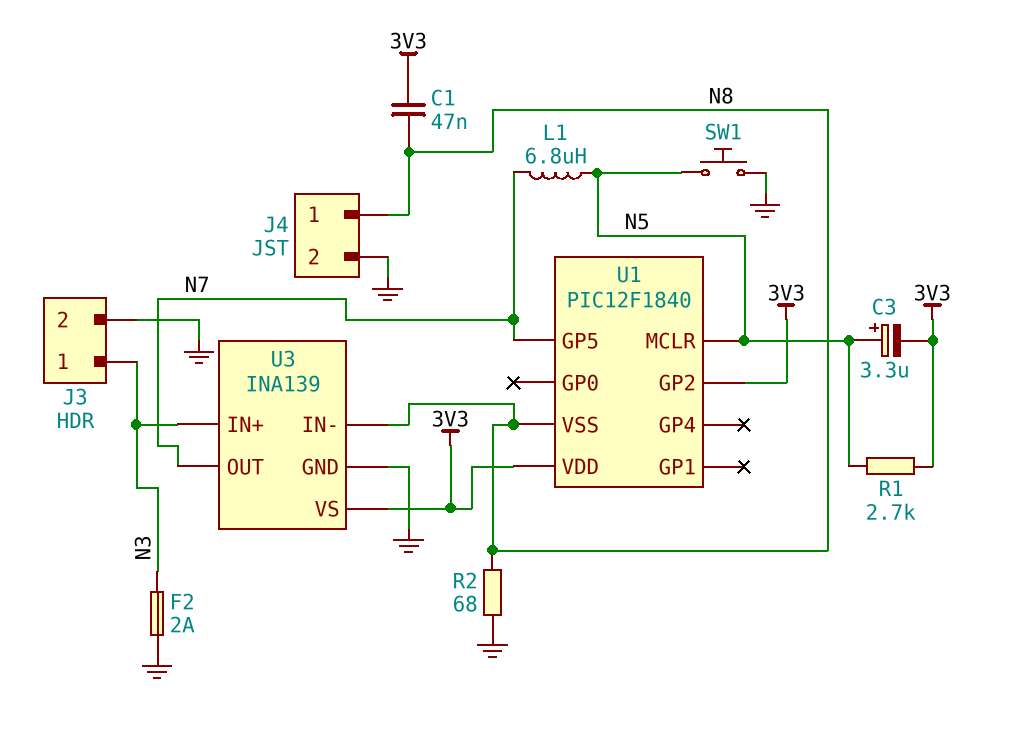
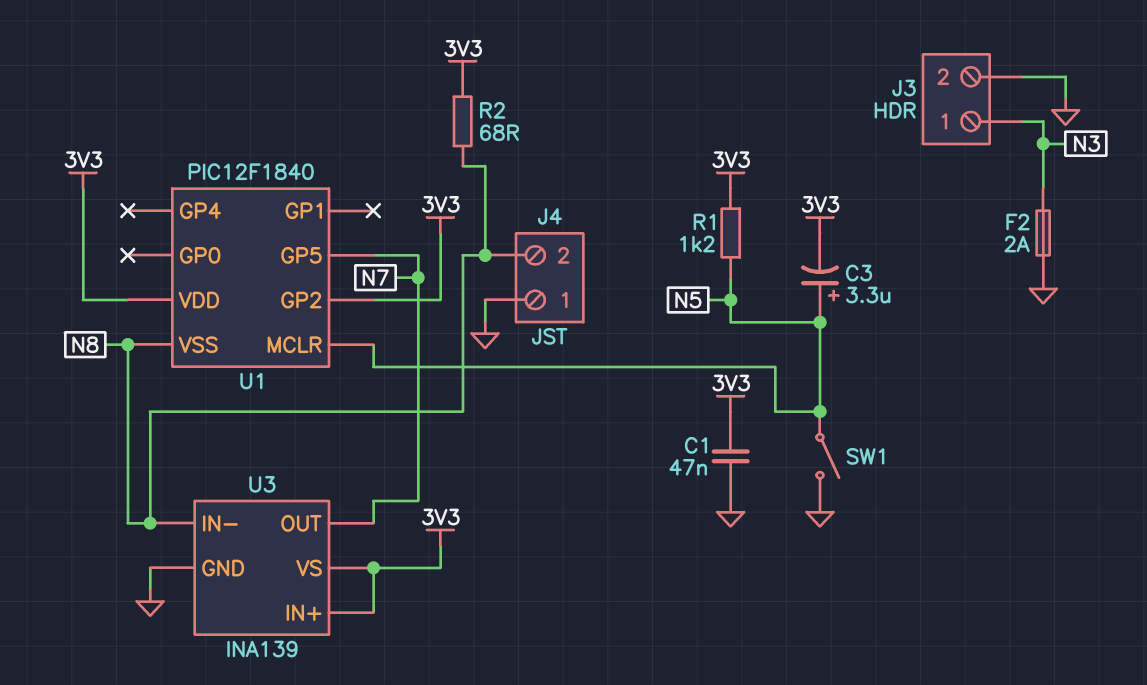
C1: 47nF (3V3, N8) -> 47nF (3V3, GND)
J4 pin 1: N8 -> GND
J4 pin 2: GND -> N8
L1: 6.8uH (N5, N7) -> none
R1: 2.7k (3V3, N5) -> 1.2k (3V3, N5)
R2: 68 (GND, N8) -> 68 (3V3, N8)
SW1: button (GND, N5) -> switch (GND, N5)
U3 pin IN+: N3 -> 3V3

